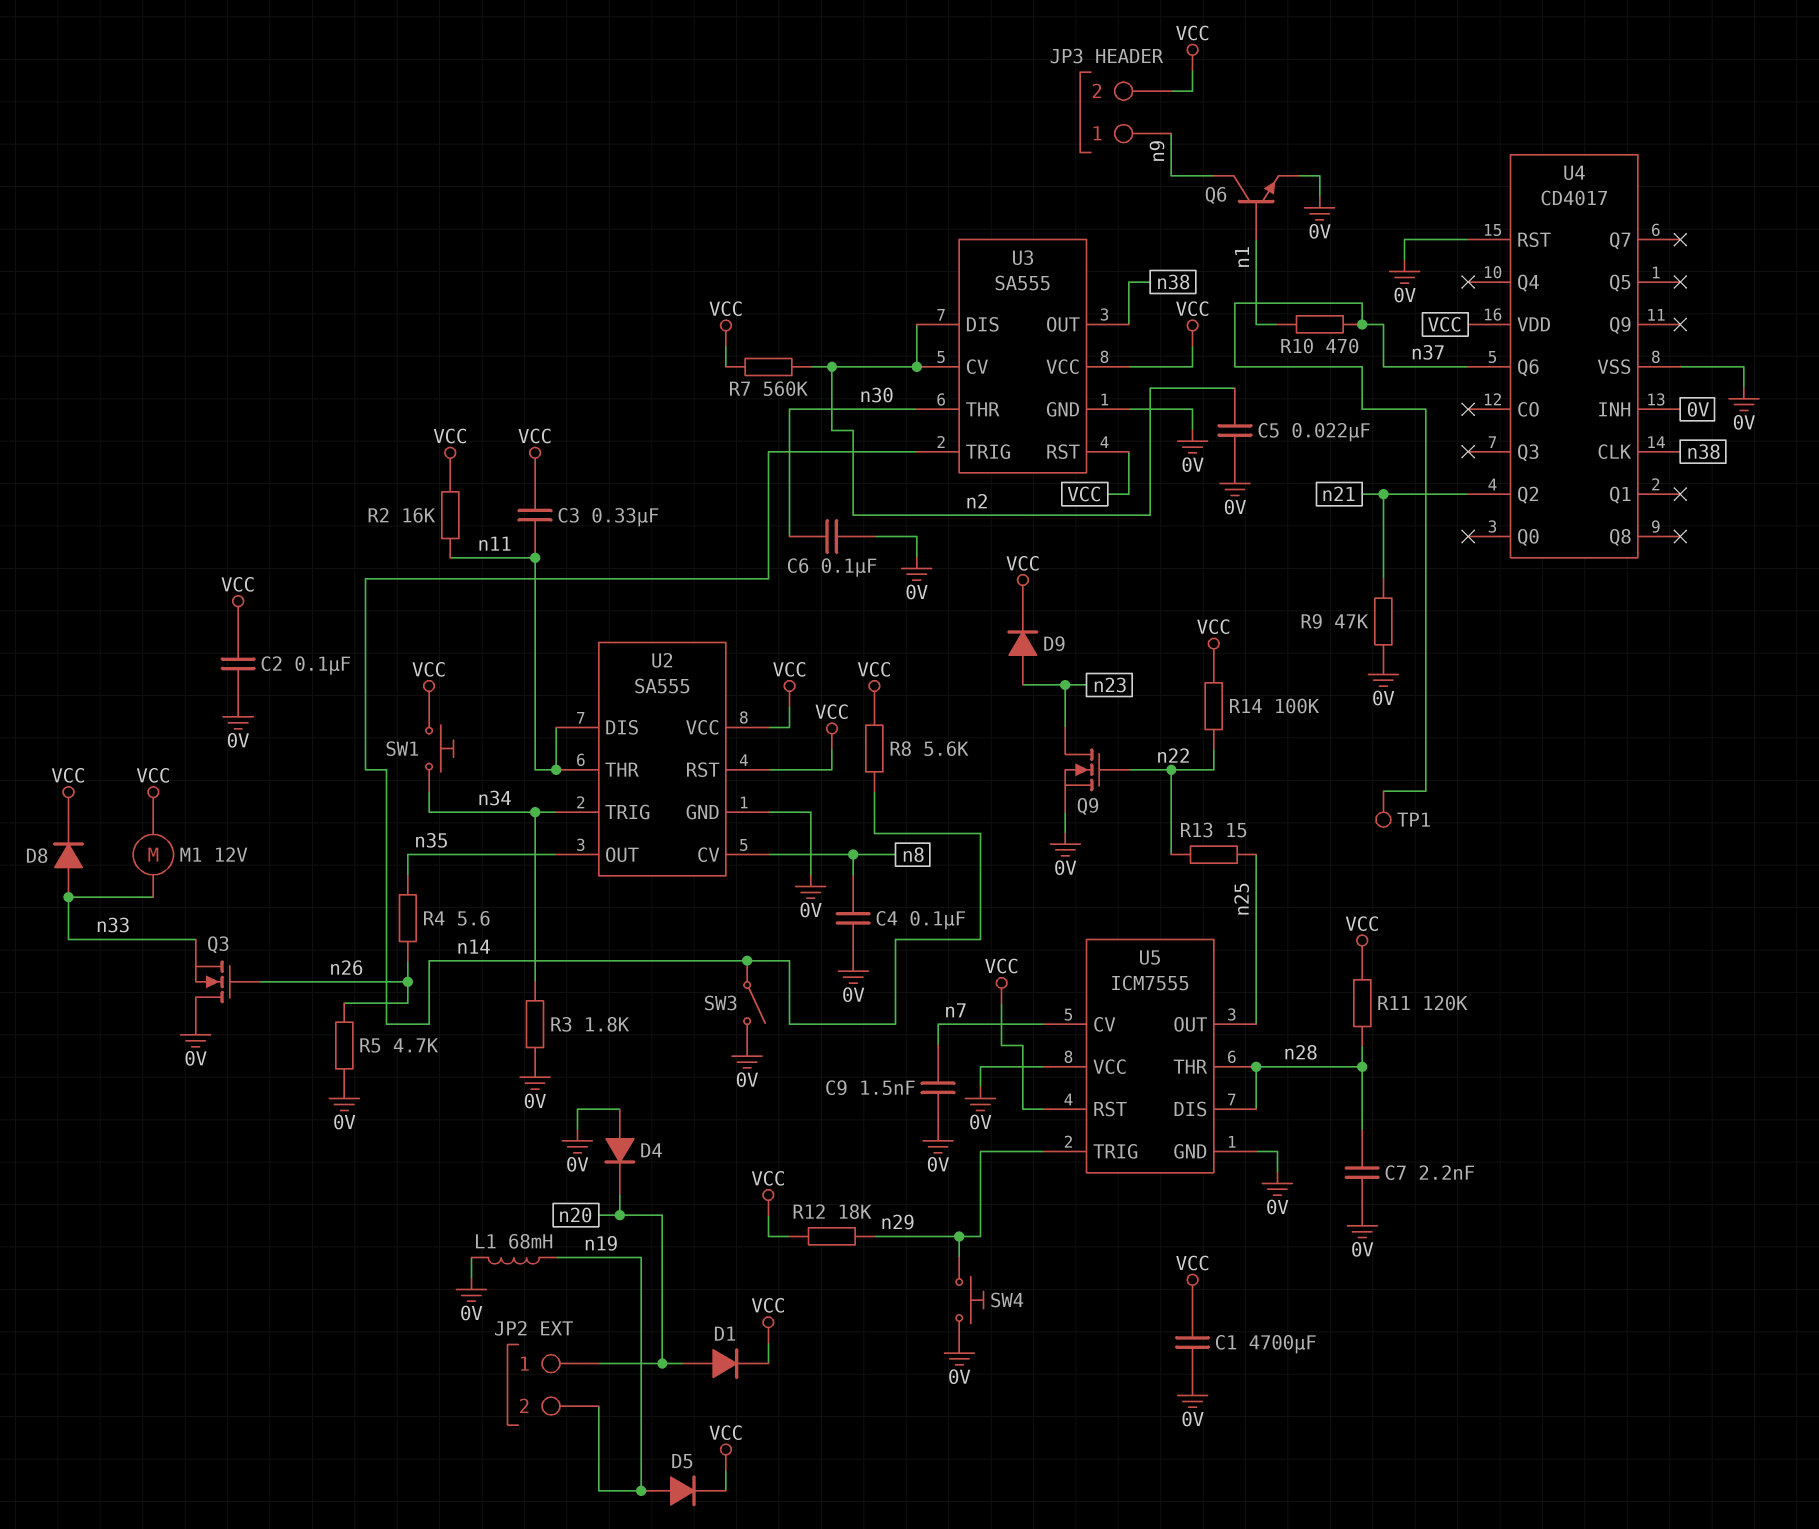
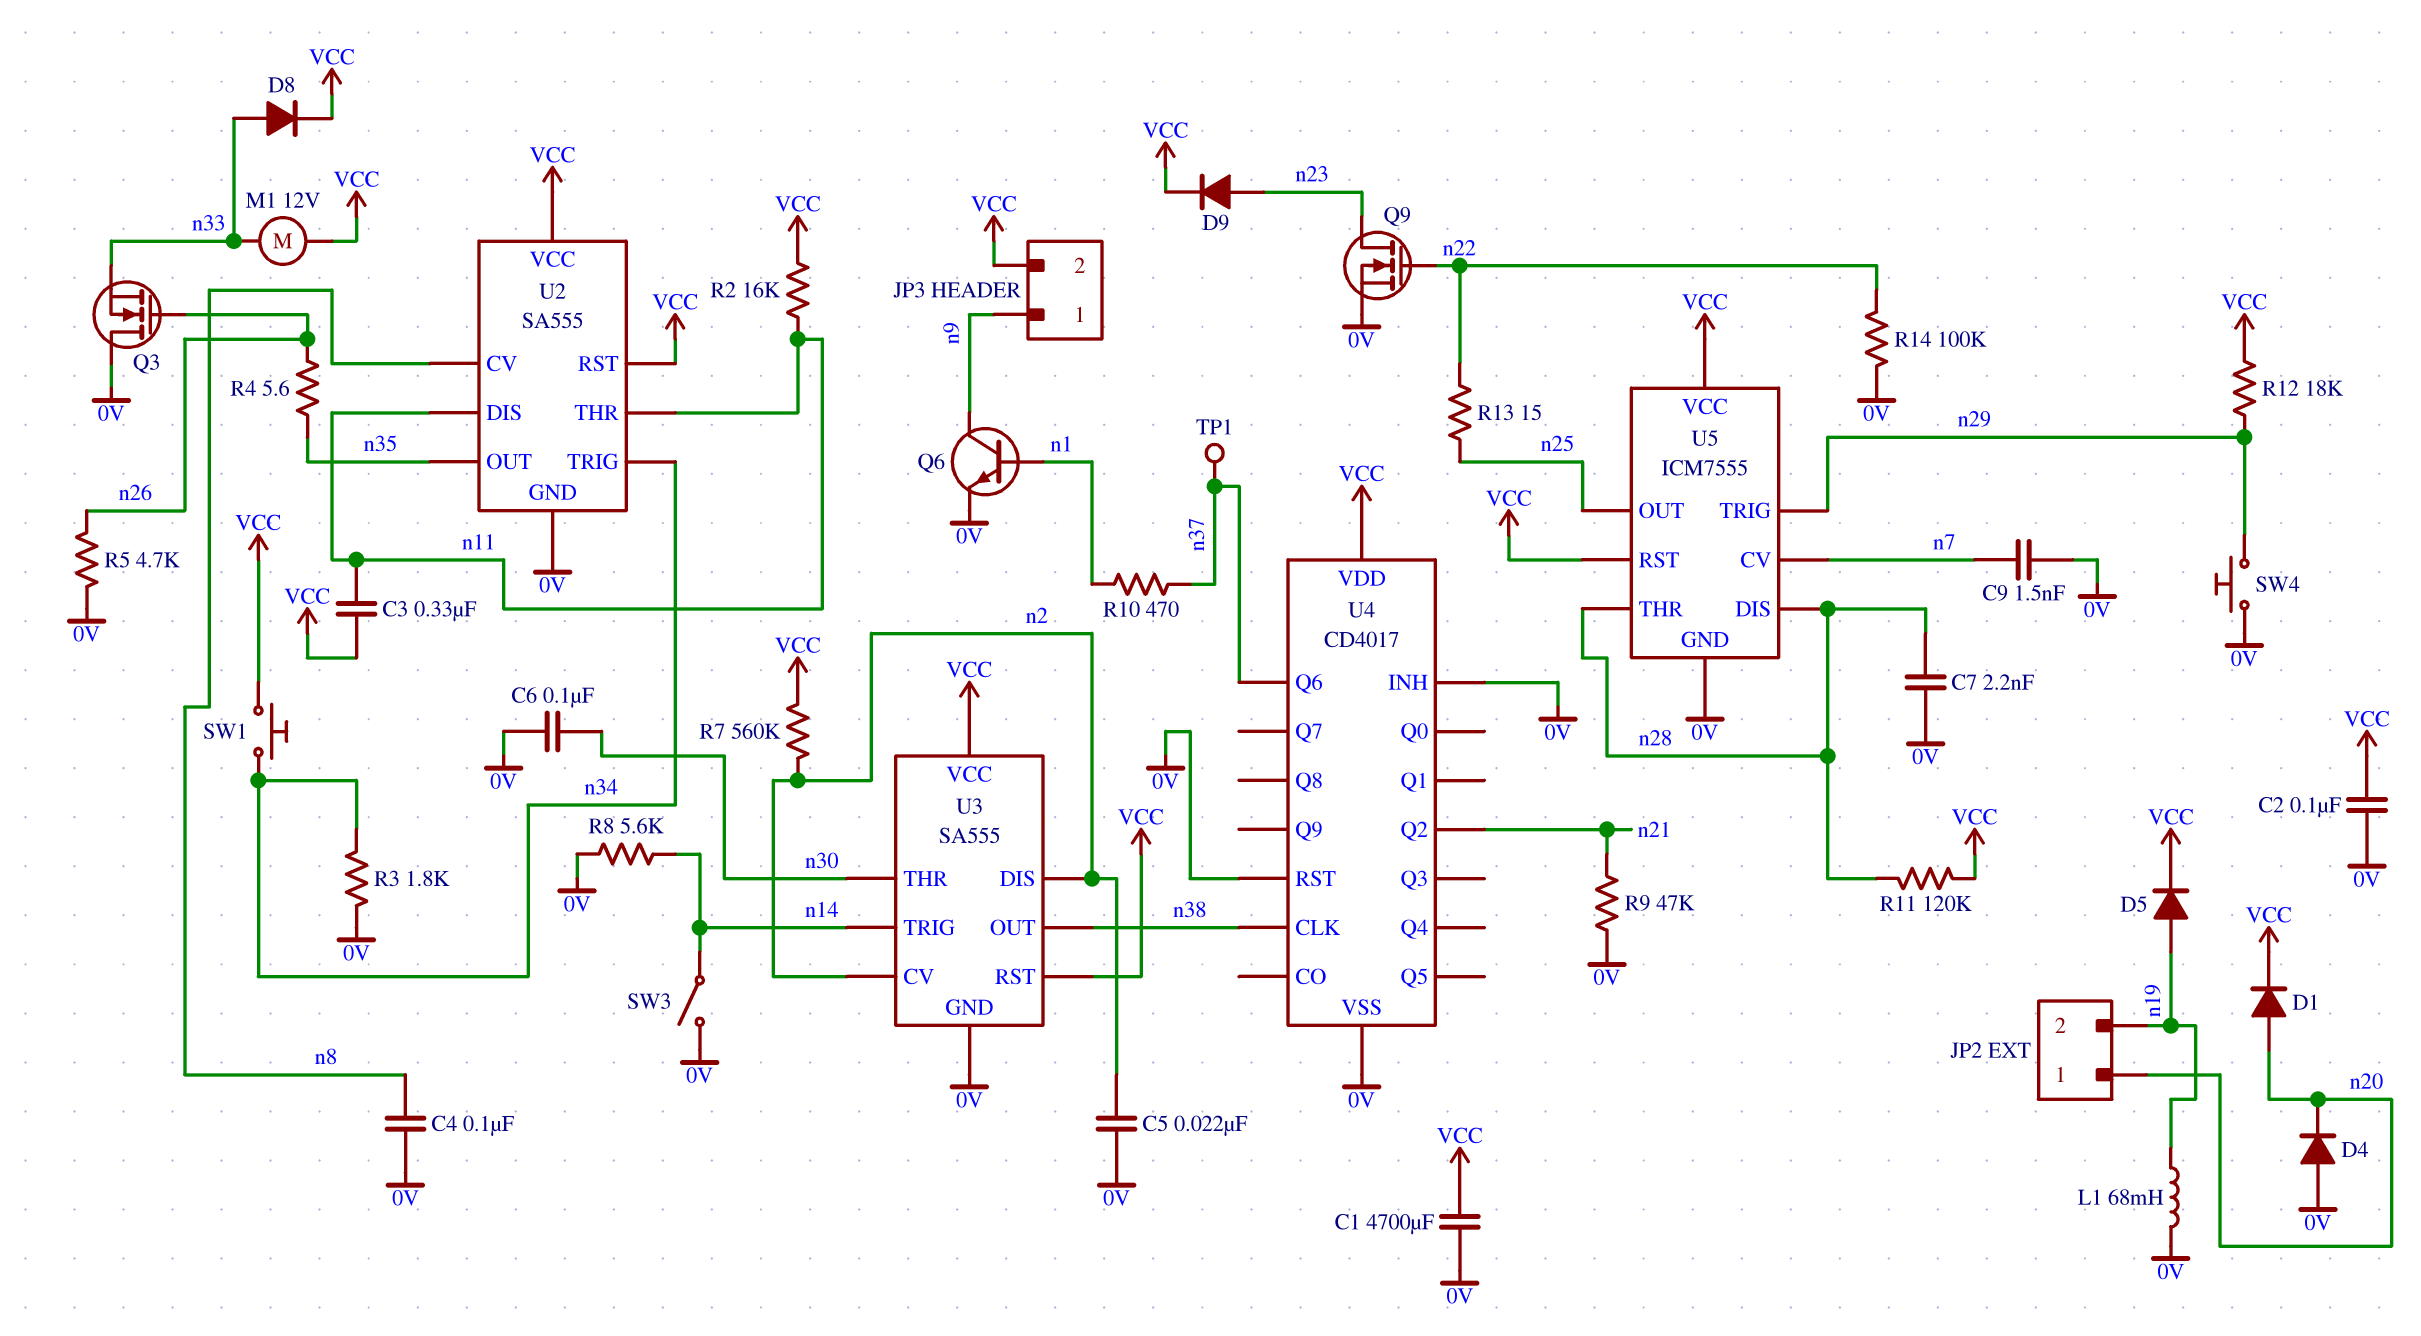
R8: 5.6k (VCC, n14) -> 5.6k (0V, n14)
R14: 100k (VCC, n22) -> 100k (0V, n22)
U5 pin VCC: 0V -> VCC

